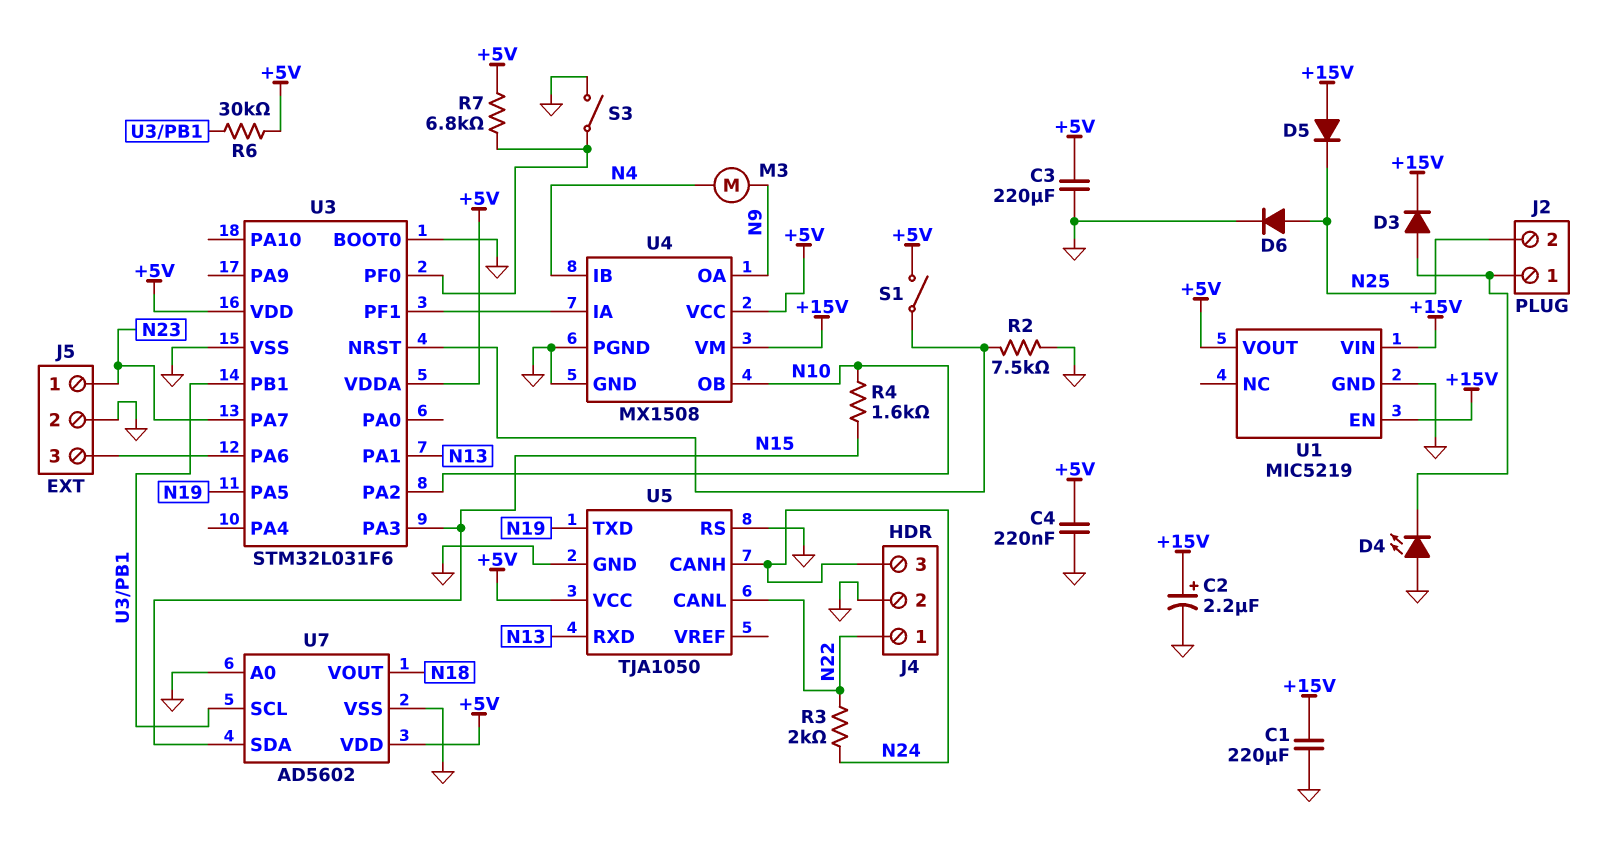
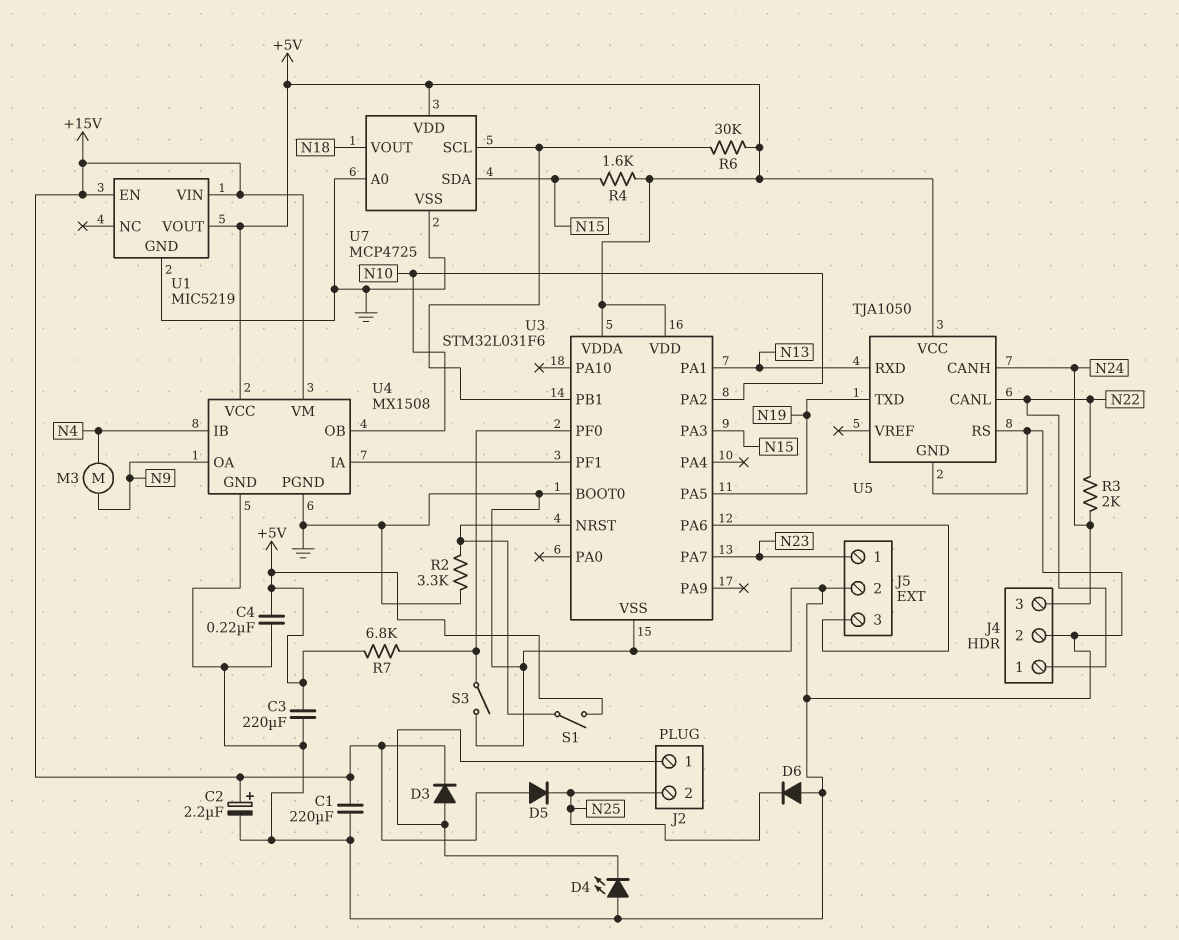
D6: diode (A N25, K GND) -> diode (A GND, K N25)
R2: 7.5k (GND, U3/NRST) -> 3.3k (GND, U3/NRST)
R4: 1.6k (N10, N15) -> 1.6k (+5V, N15)
U7: AD5602 -> MCP4725

